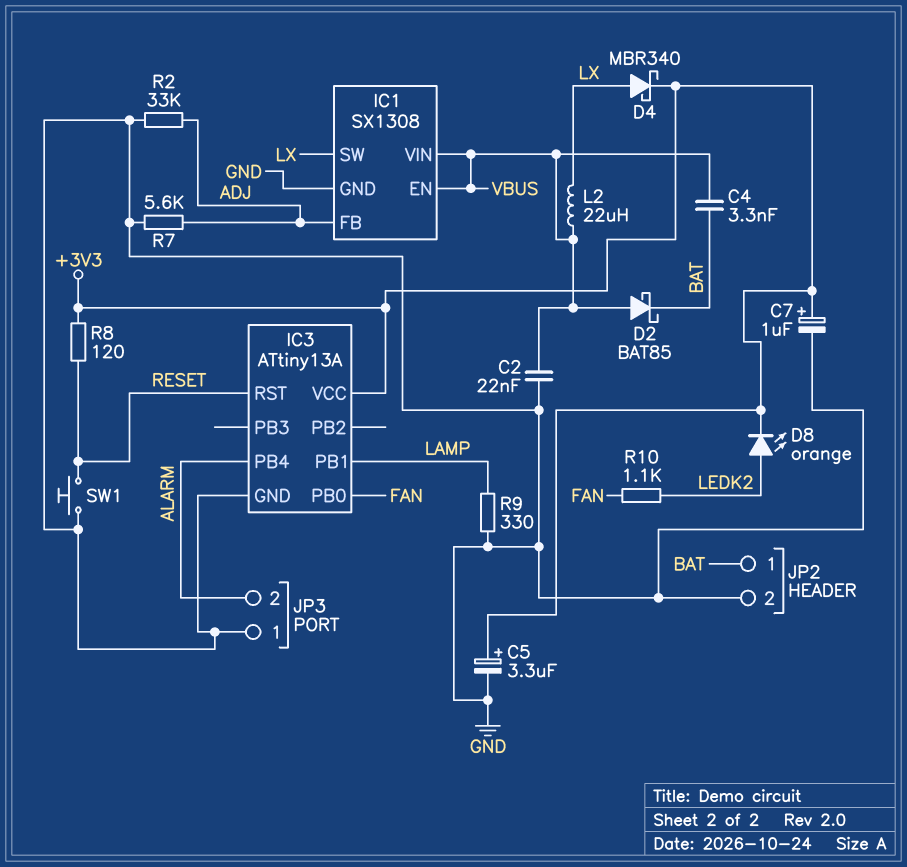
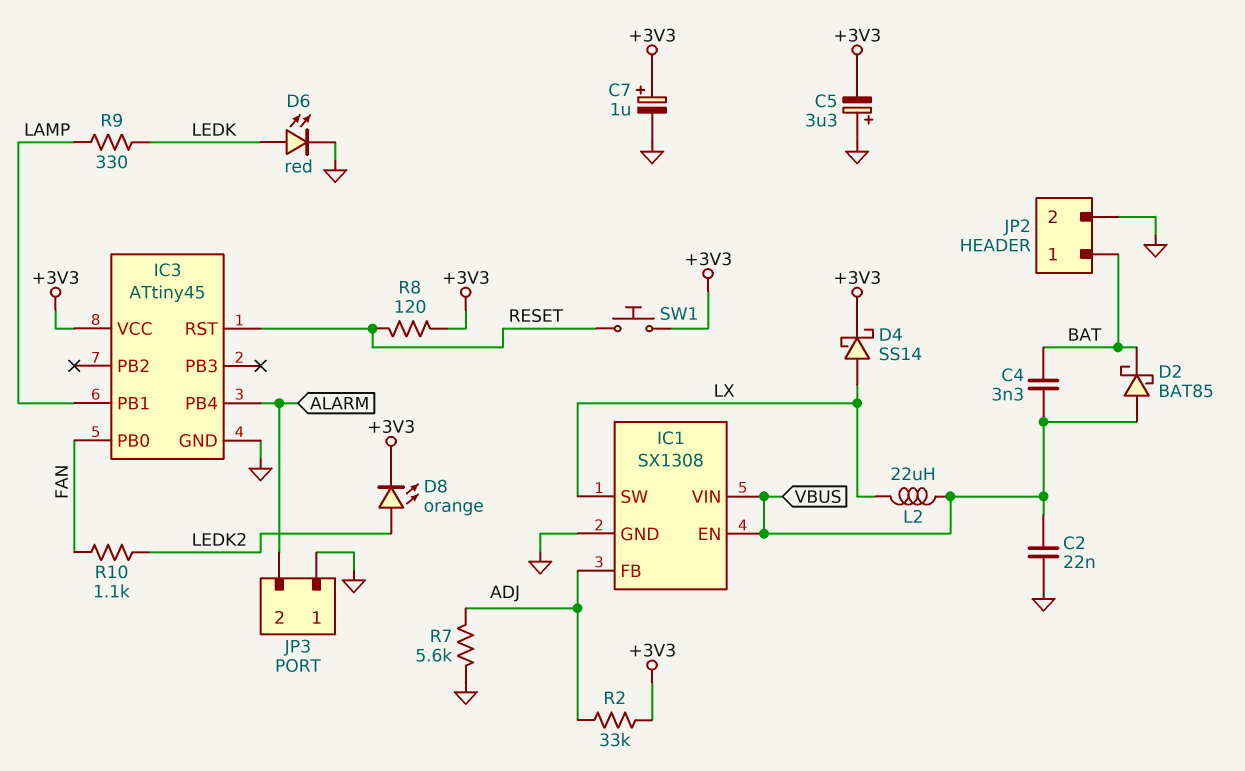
C5: 3.3uF (plus +3V3, minus GND) -> 3.3uF (plus GND, minus +3V3)
D4: schottky MBR340 (A LX, K +3V3) -> schottky SS14 (A LX, K +3V3)
D6: none -> LED red (A LEDK, K GND)
IC3: ATtiny13A -> ATtiny45
R2: 33k (ADJ, GND) -> 33k (+3V3, ADJ)
R9: 330 (GND, LAMP) -> 330 (LAMP, LEDK)
SW1: button (GND, RESET) -> button (+3V3, RESET)

